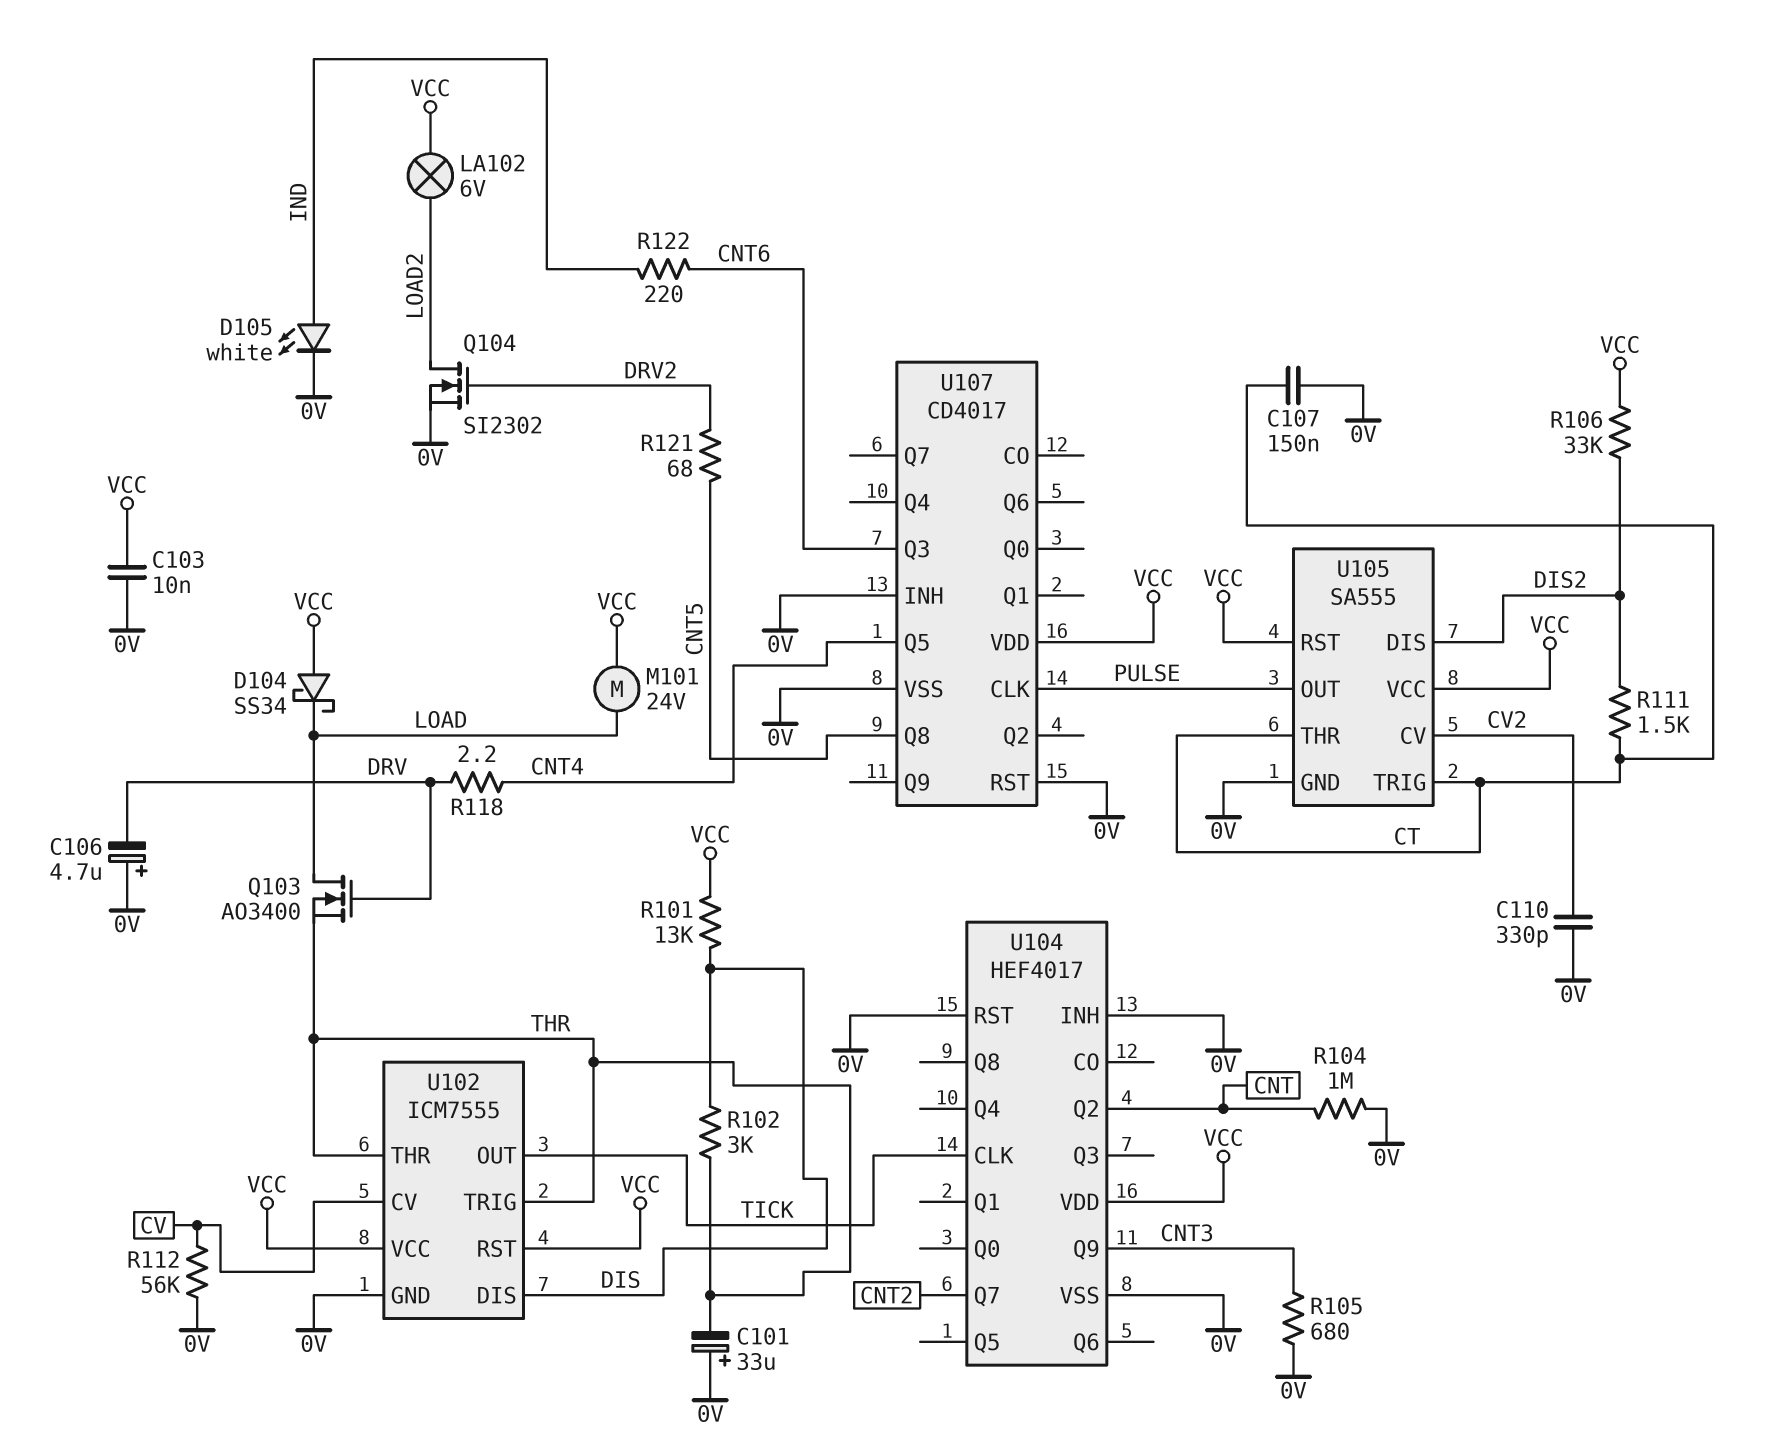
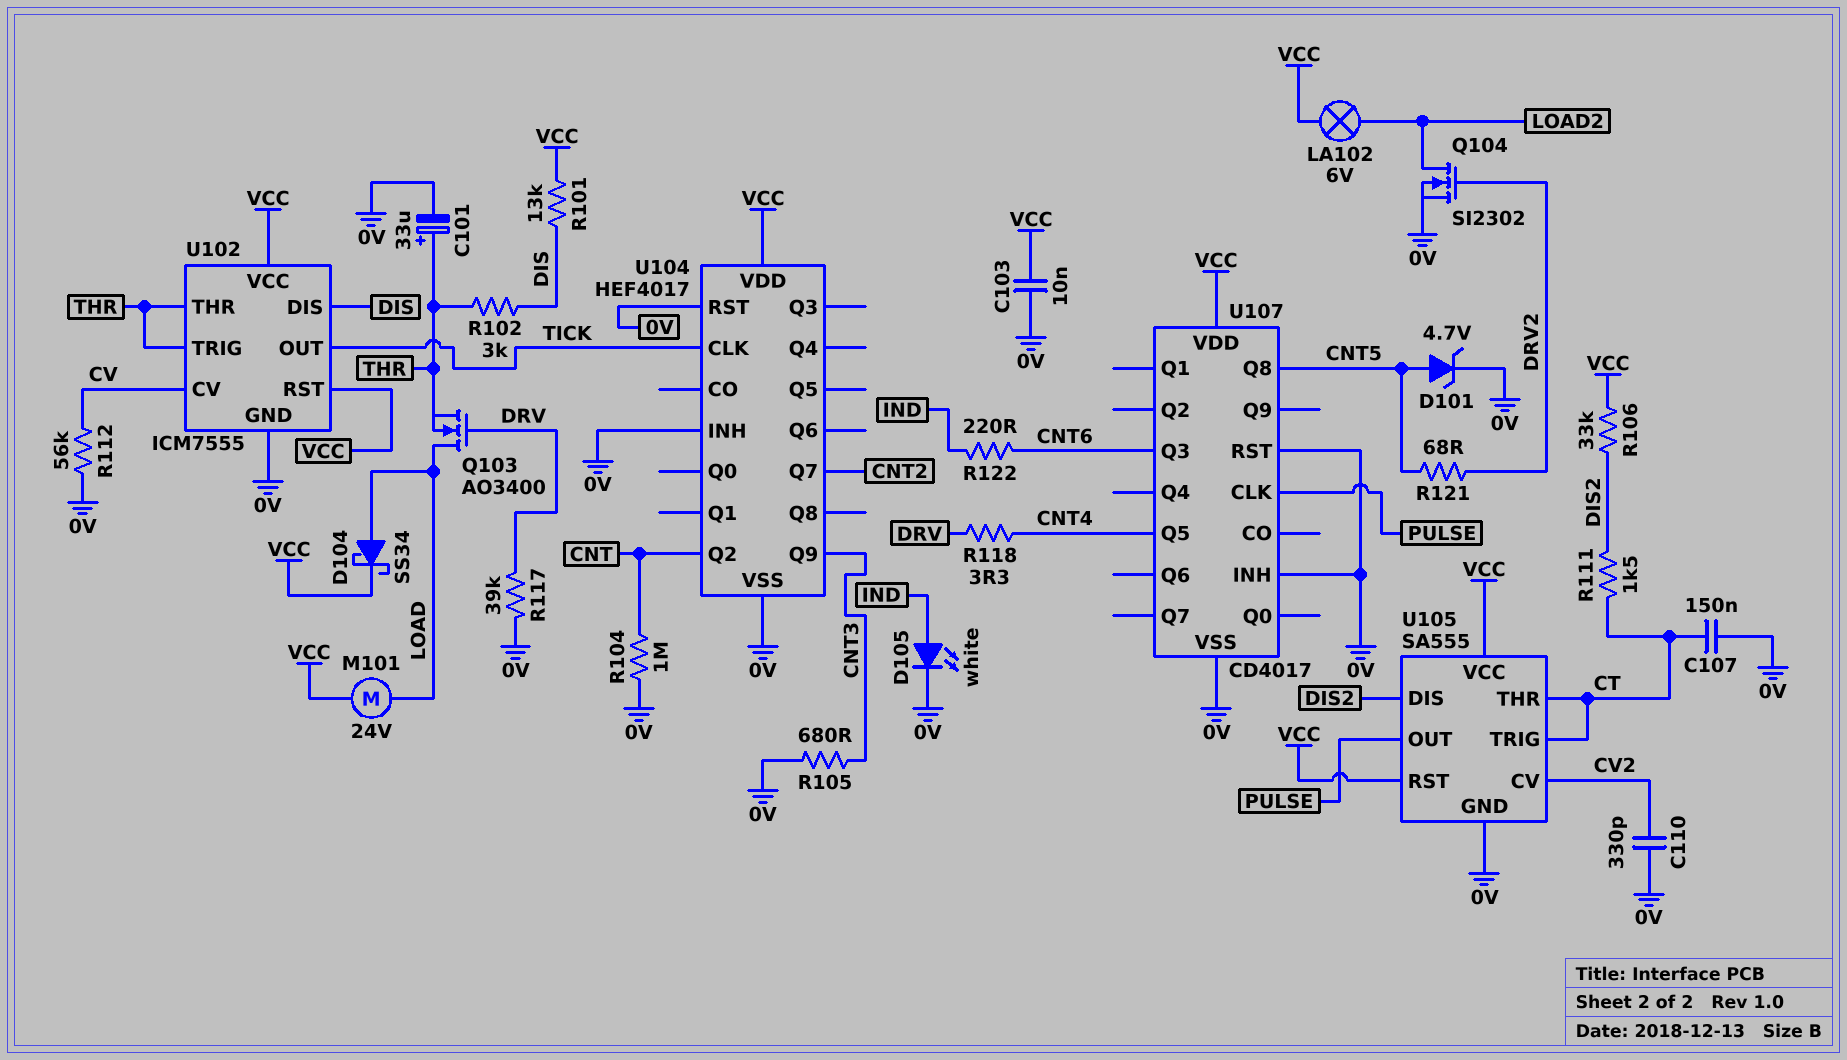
C101: 33uF (plus 0V, minus THR) -> 33uF (plus THR, minus 0V)
C106: 4.7uF (plus 0V, minus DRV) -> none
D101: none -> zener 4.7V (A CNT5, K 0V)
D104: schottky SS34 (A VCC, K LOAD) -> schottky SS34 (A LOAD, K VCC)
R117: none -> 39k (0V, DRV)
R118: 2.2 (CNT4, DRV) -> 3.3 (CNT4, DRV)

